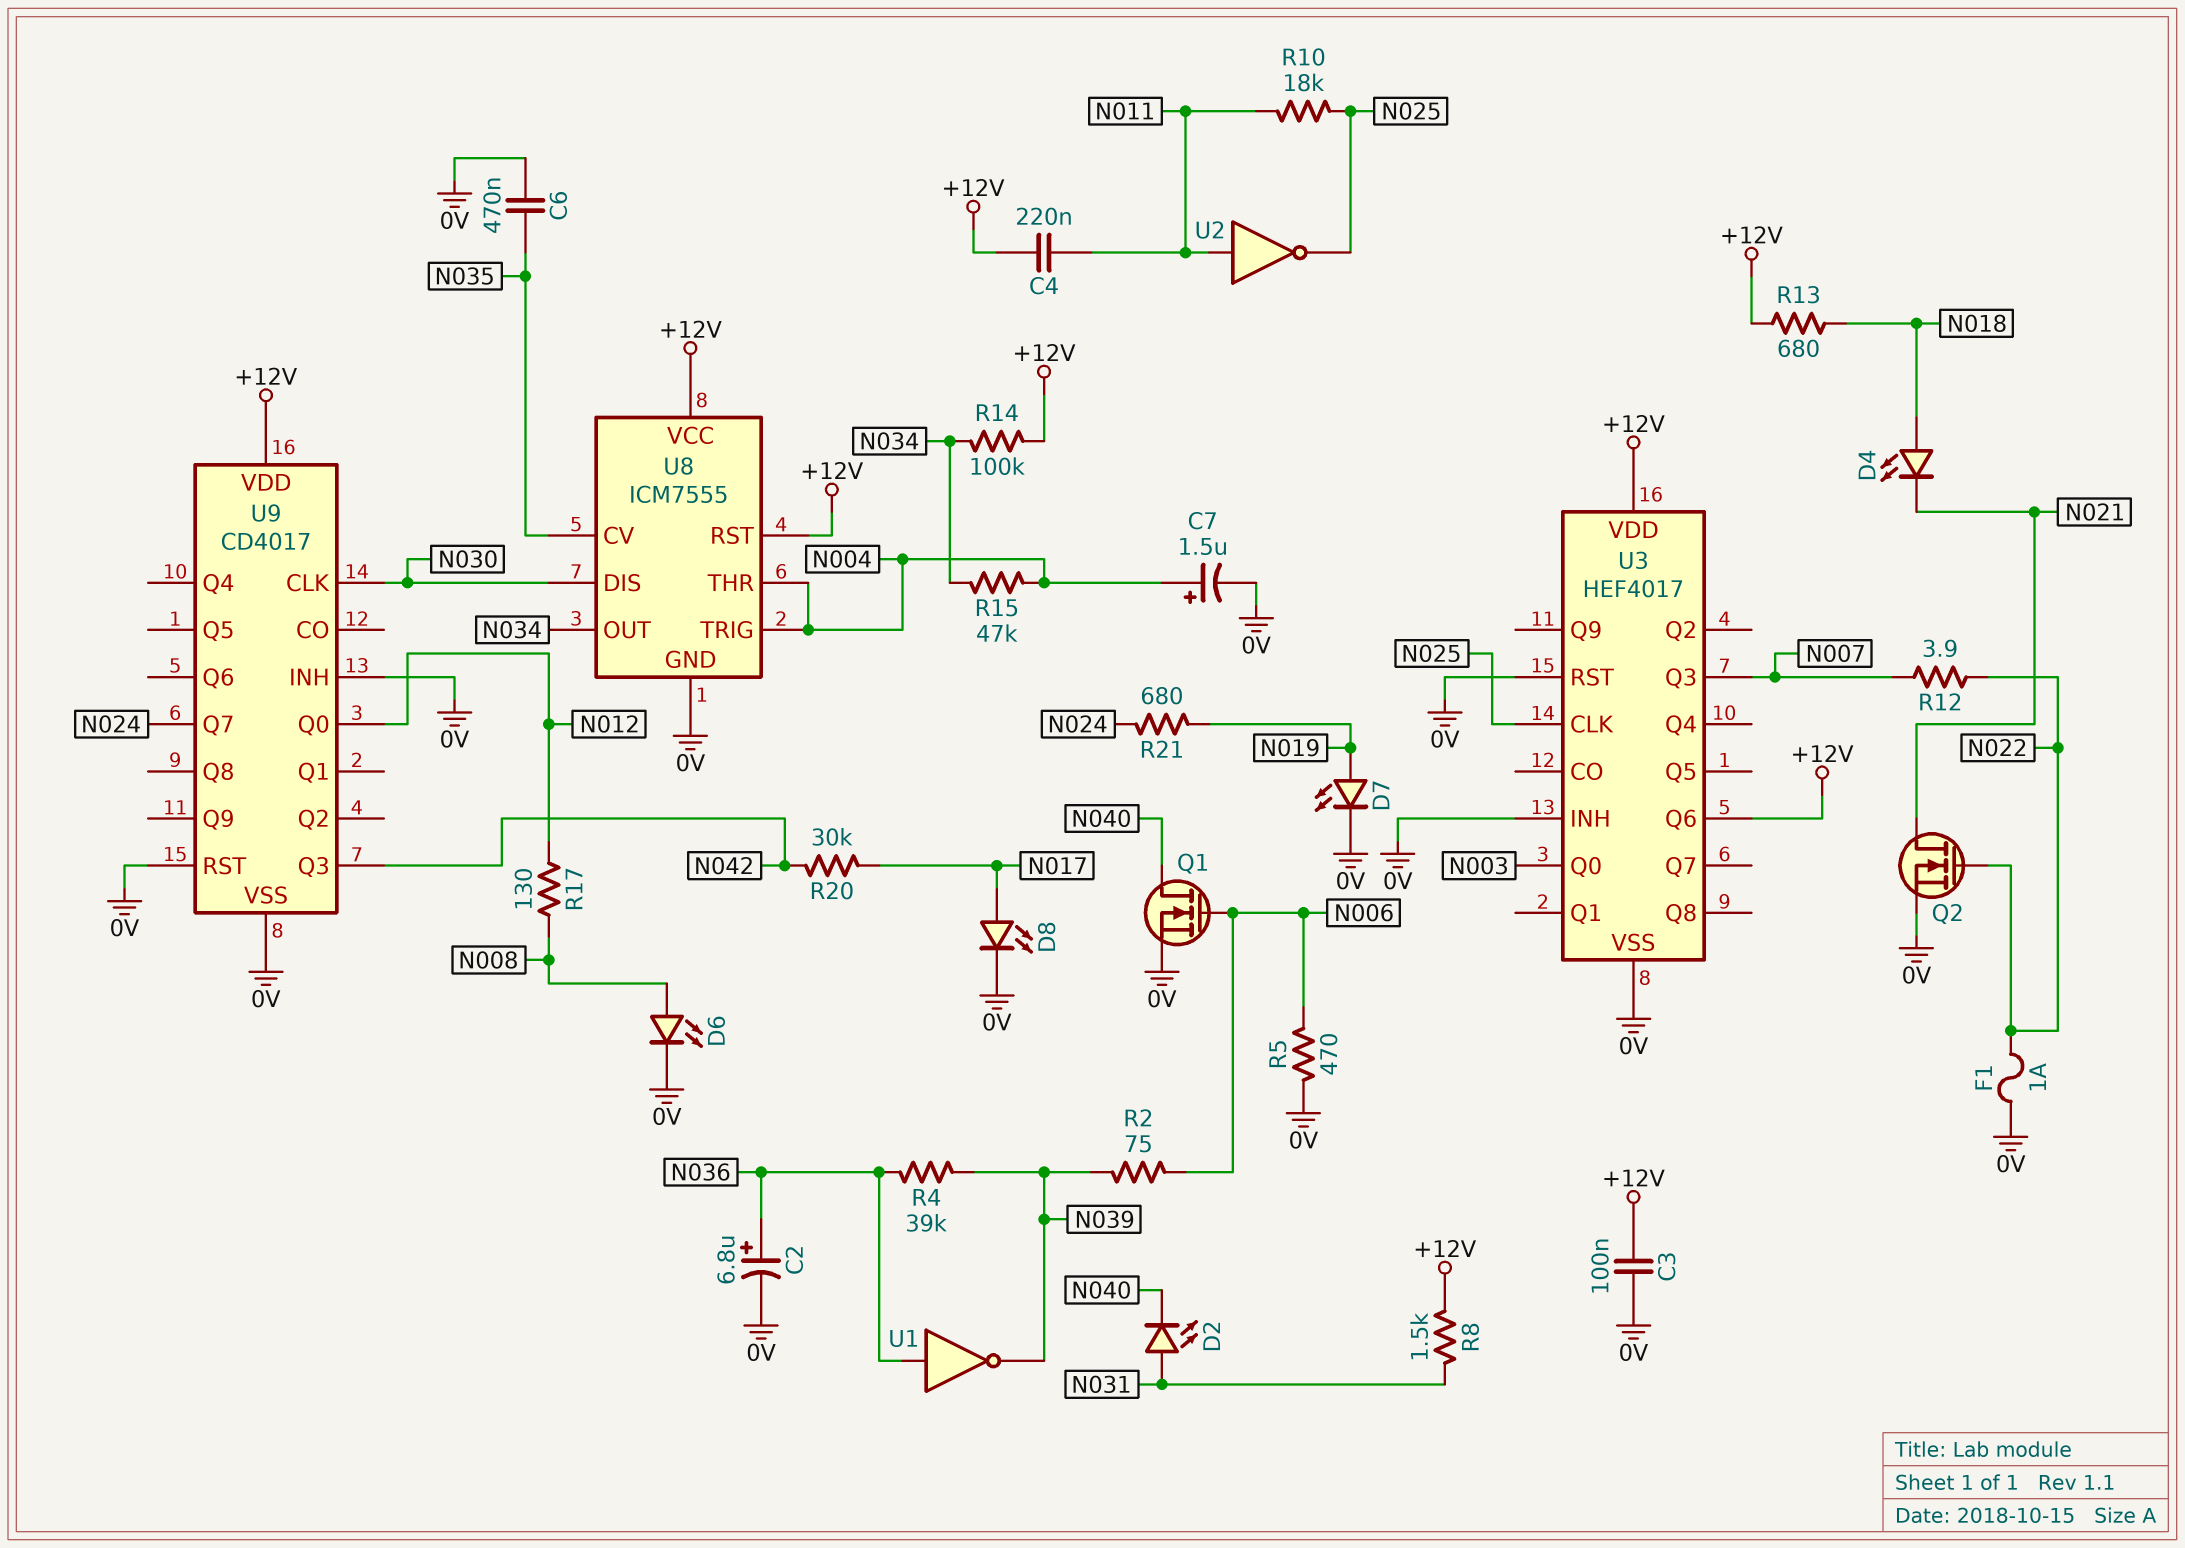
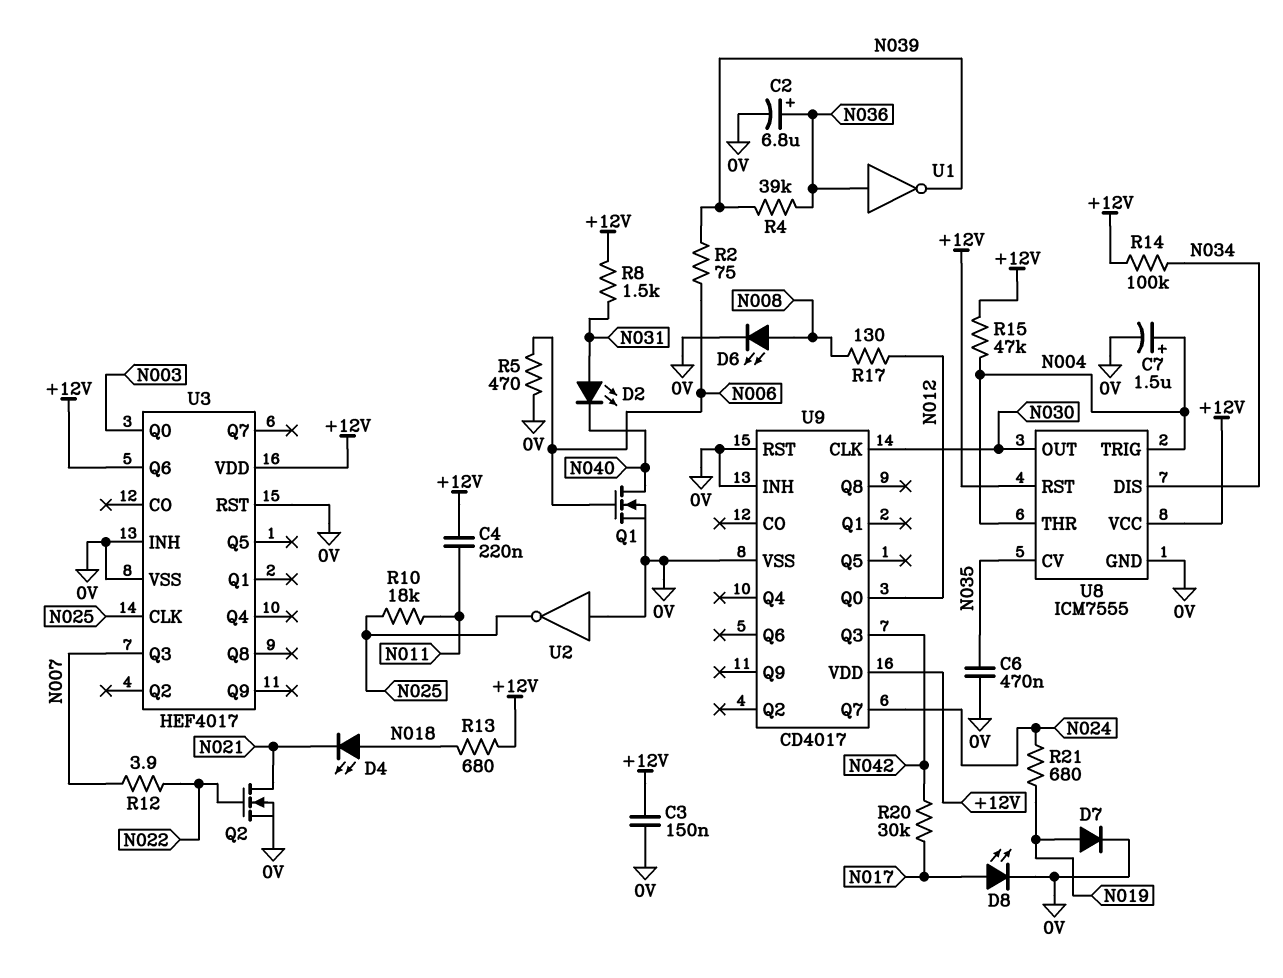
C3: 100nF (+12V, 0V) -> 150nF (+12V, 0V)
D7: LED (A N019, K 0V) -> diode (A N019, K 0V)
F1: 1A (0V, N022) -> none
R15: 47k (N004, N034) -> 47k (+12V, N004)
U2: NOT (in N011, out N025) -> NOT (in 0V, out N025)
U8 pin DIS: N030 -> N034
U8 pin OUT: N034 -> N030

